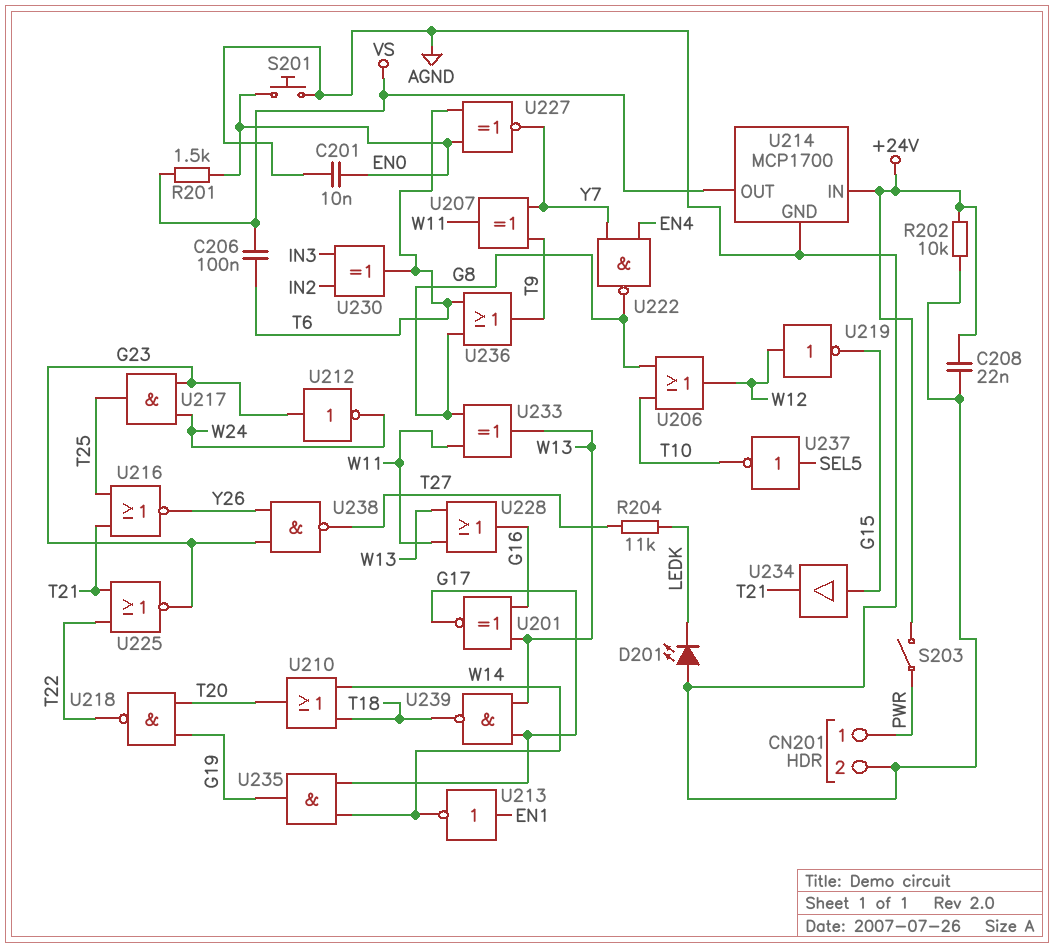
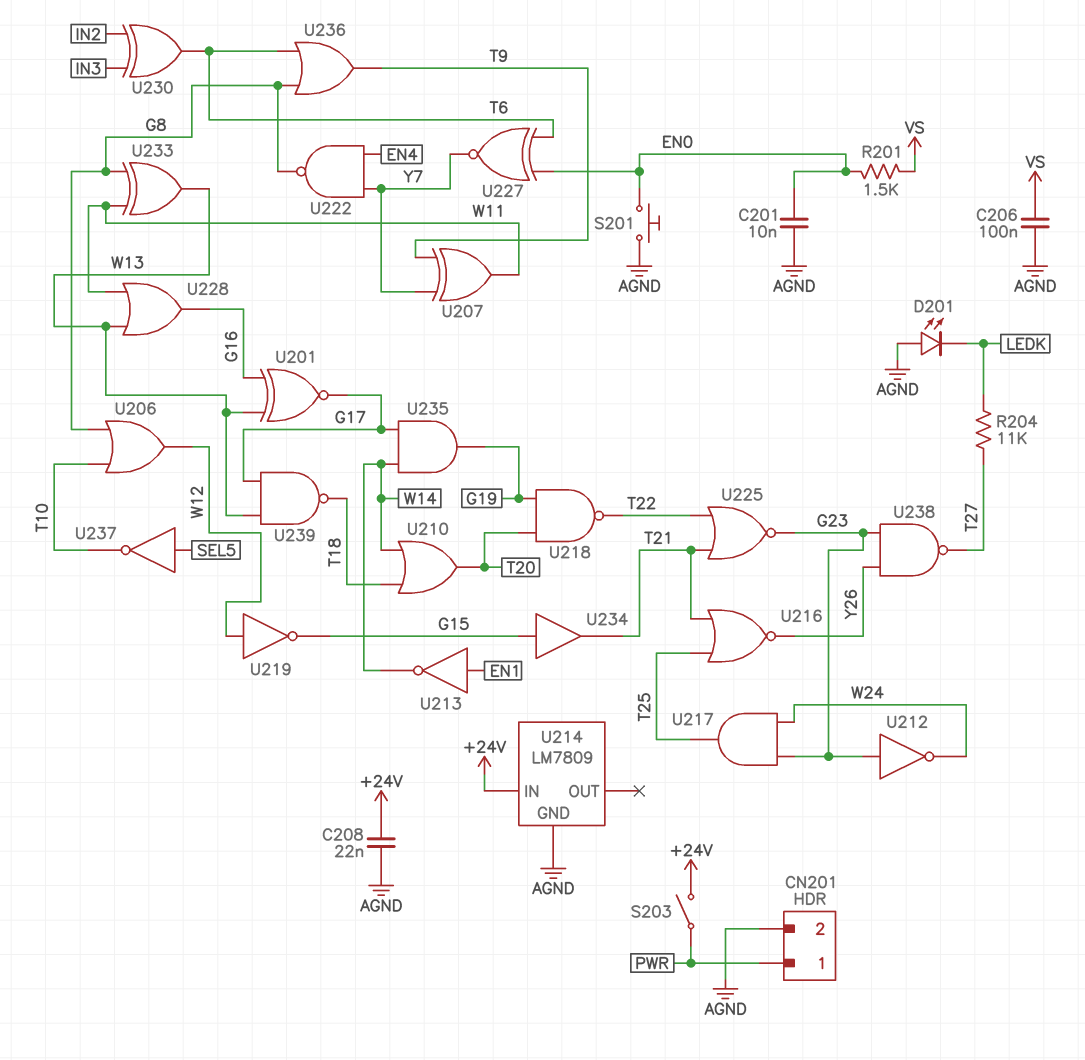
C206: 100nF (T6, VS) -> 100nF (AGND, VS)
R202: 10k (+24V, AGND) -> none
U214: MCP1700 -> LM7809
U214 pin OUT: VS -> none

